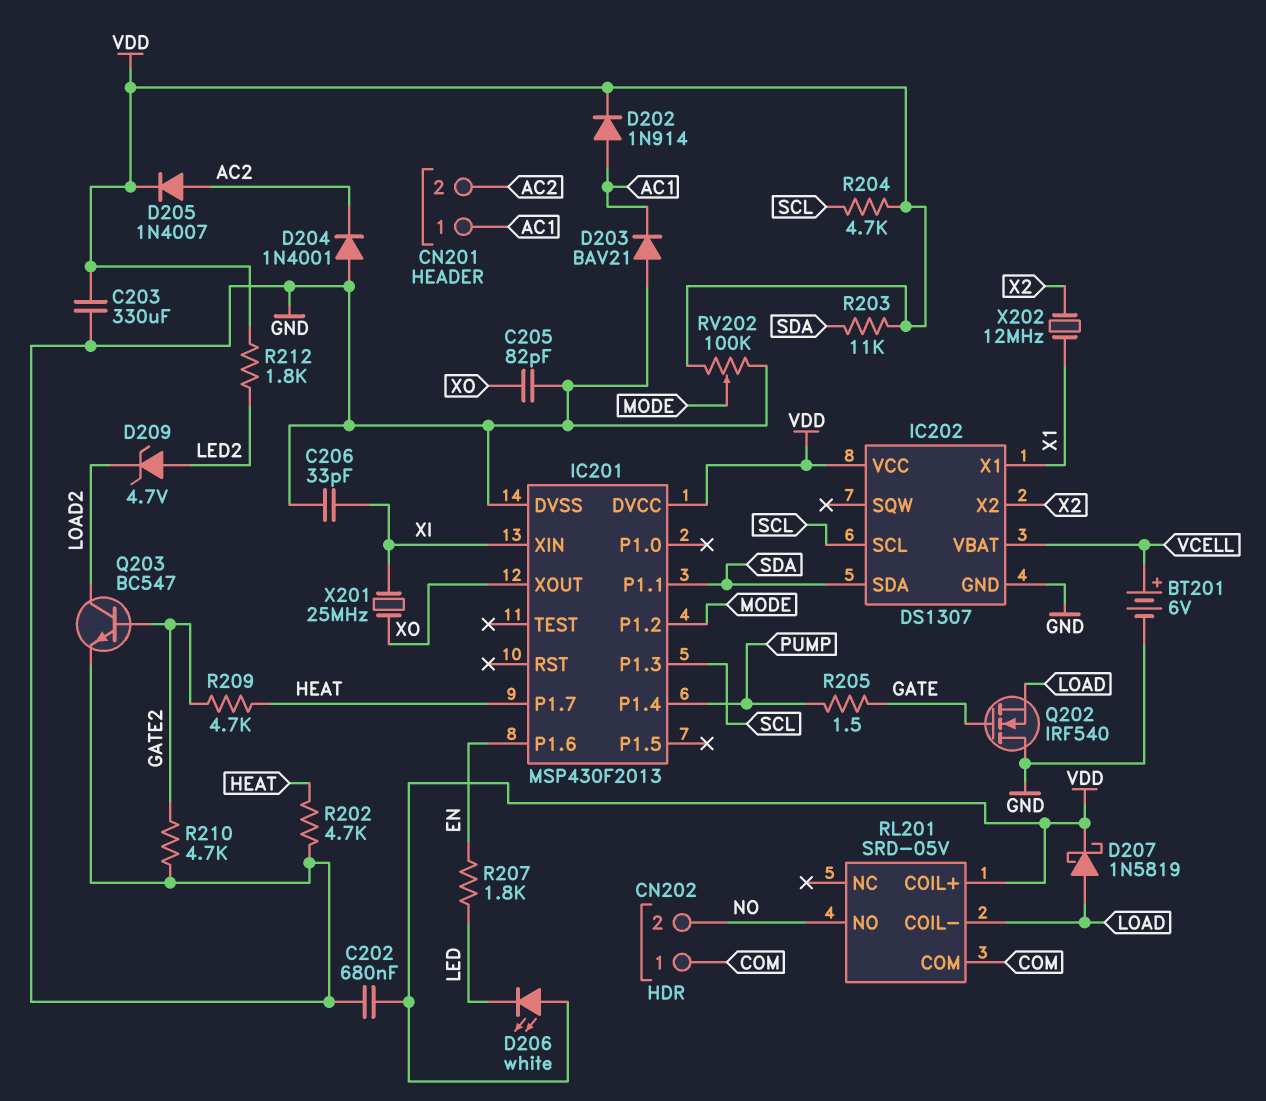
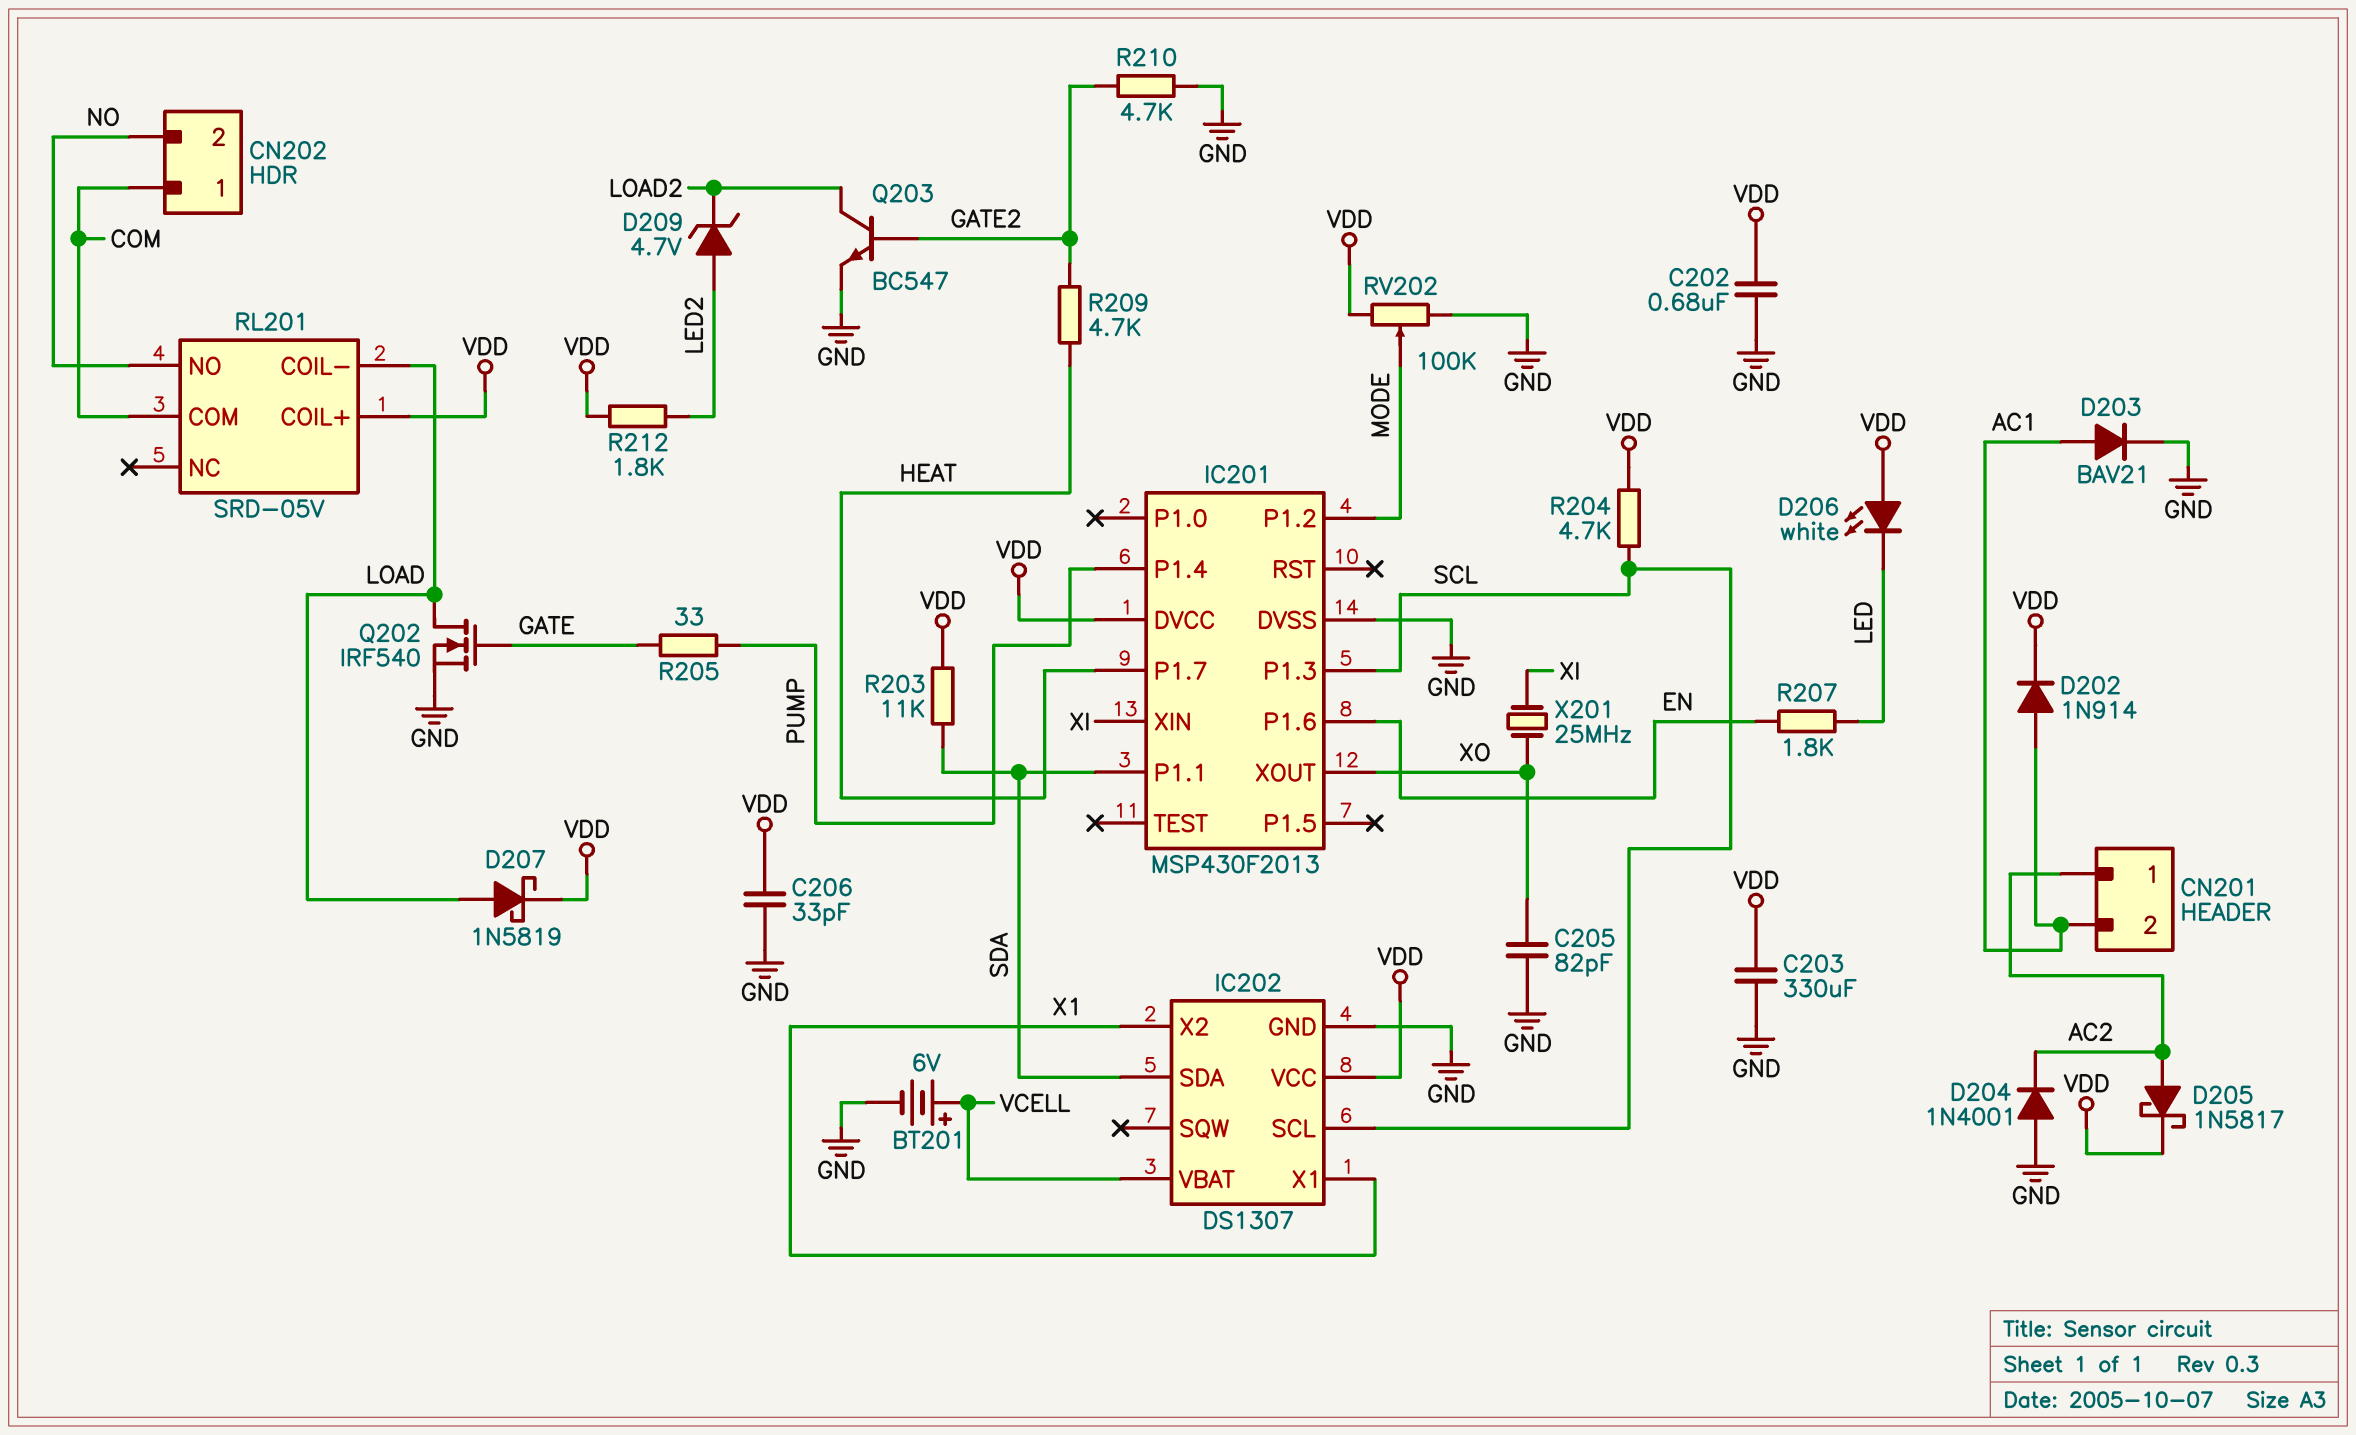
C206: 33pF (GND, XI) -> 33pF (GND, VDD)
CN201 pin 1: AC1 -> AC2
CN201 pin 2: AC2 -> AC1
D203: diode BAV21 (A GND, K AC1) -> diode BAV21 (A AC1, K GND)
D205: diode 1N4007 (A AC2, K VDD) -> schottky 1N5817 (A AC2, K VDD)
IC202 pin X2: X2 -> X1
Q202: NMOS IRF540 (G GATE, D GND, S LOAD) -> NMOS IRF540 (G GATE, D LOAD, S GND)
R202: 4.7k (GND, HEAT) -> none
R205: 1.5 (GATE, PUMP) -> 33 (GATE, PUMP)
X202: 12MHz (X1, X2) -> none

